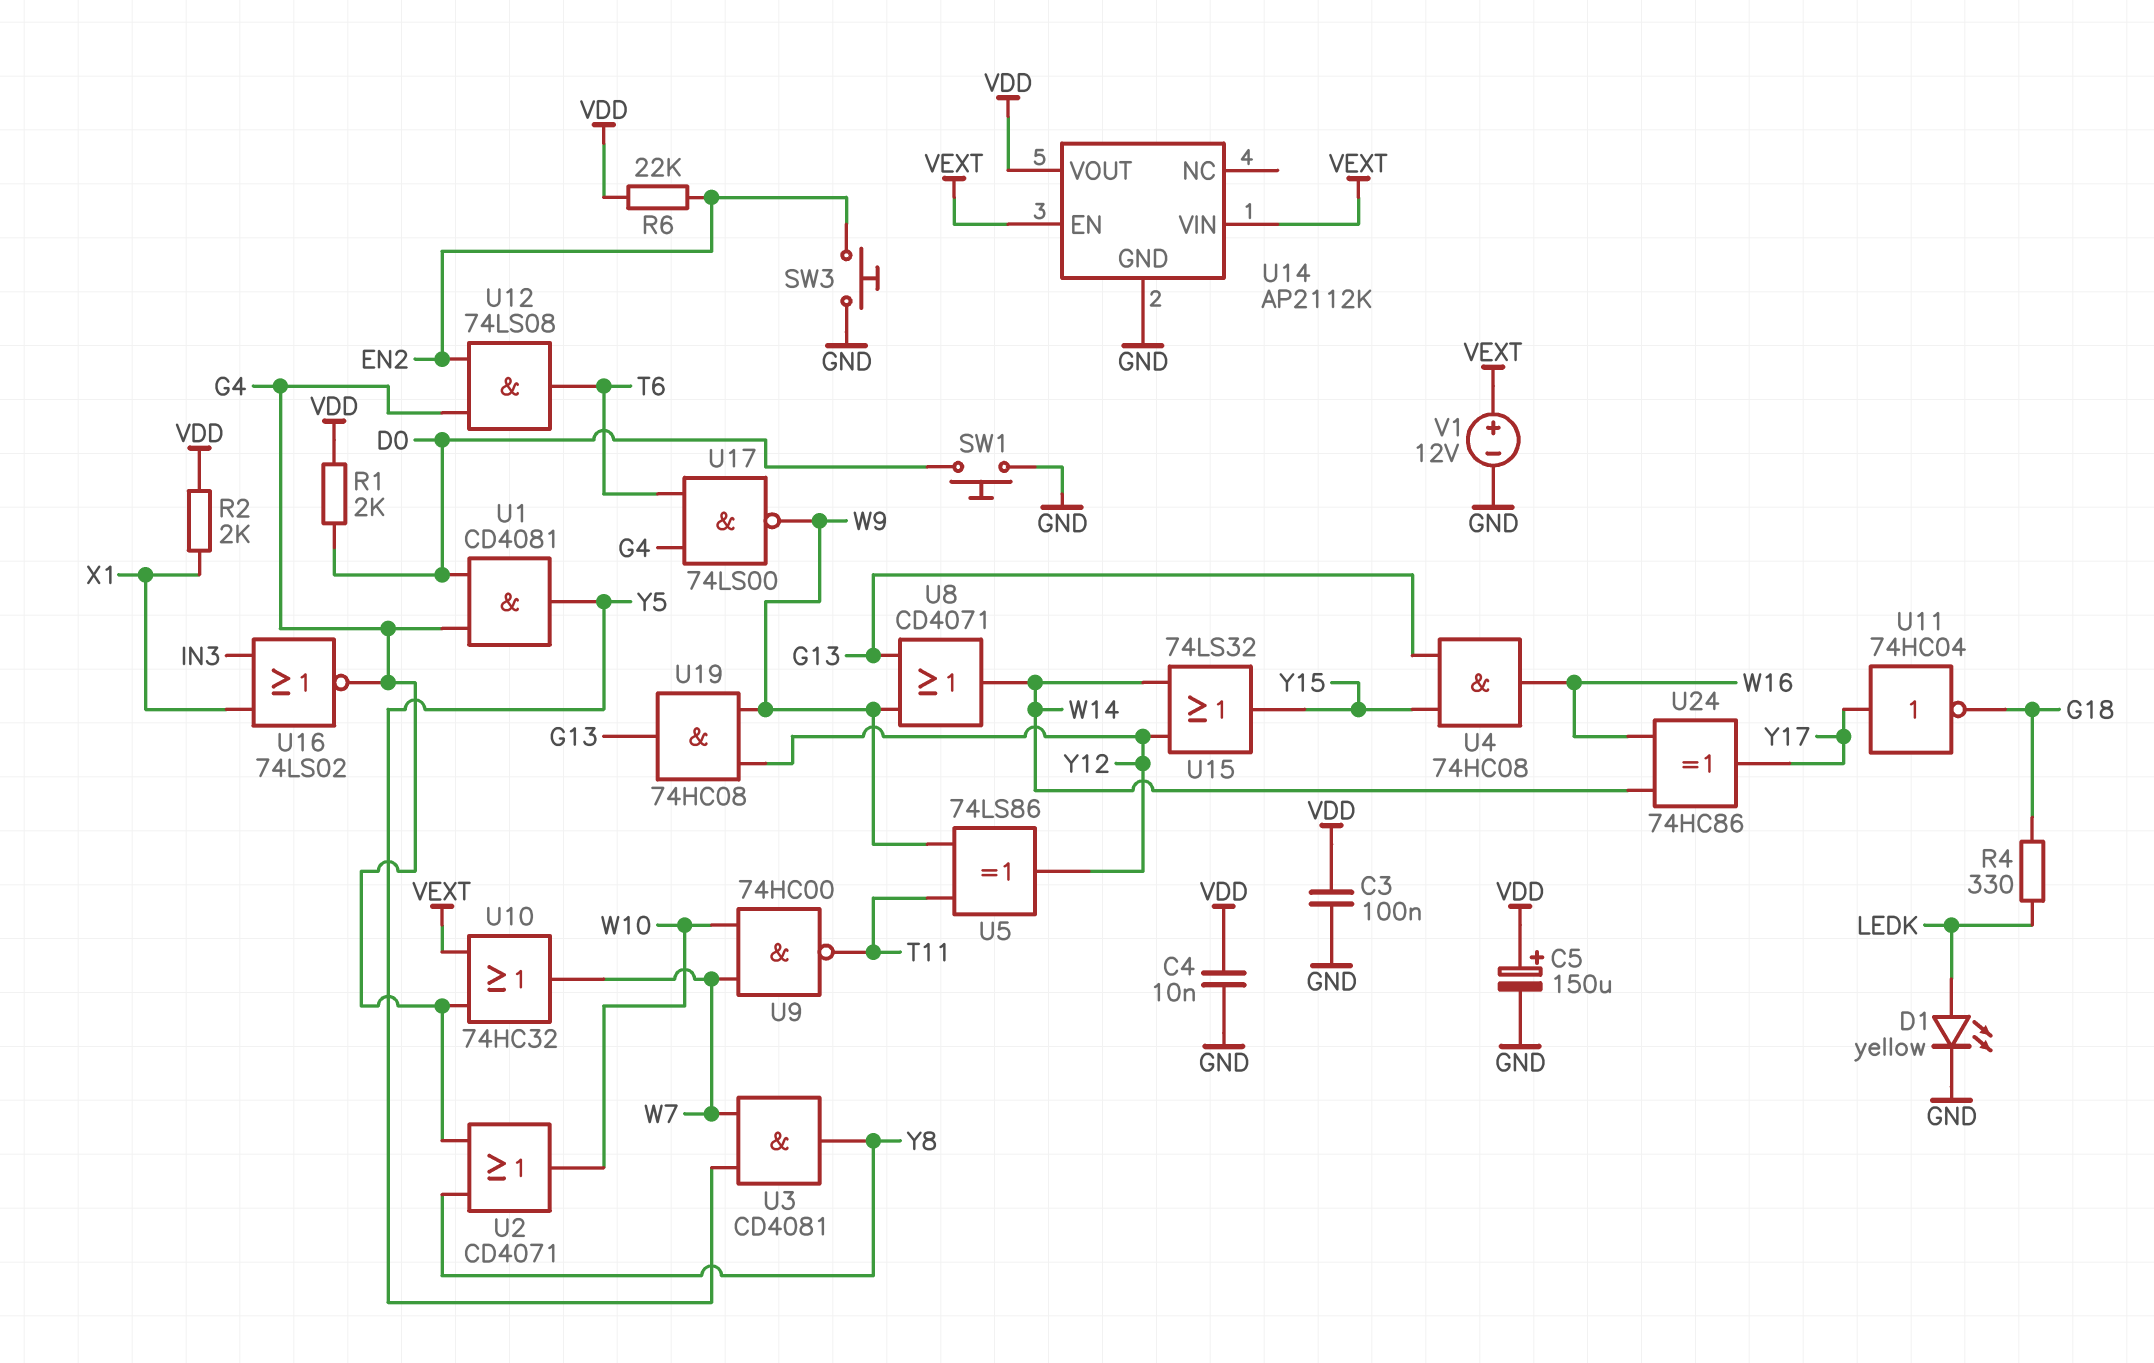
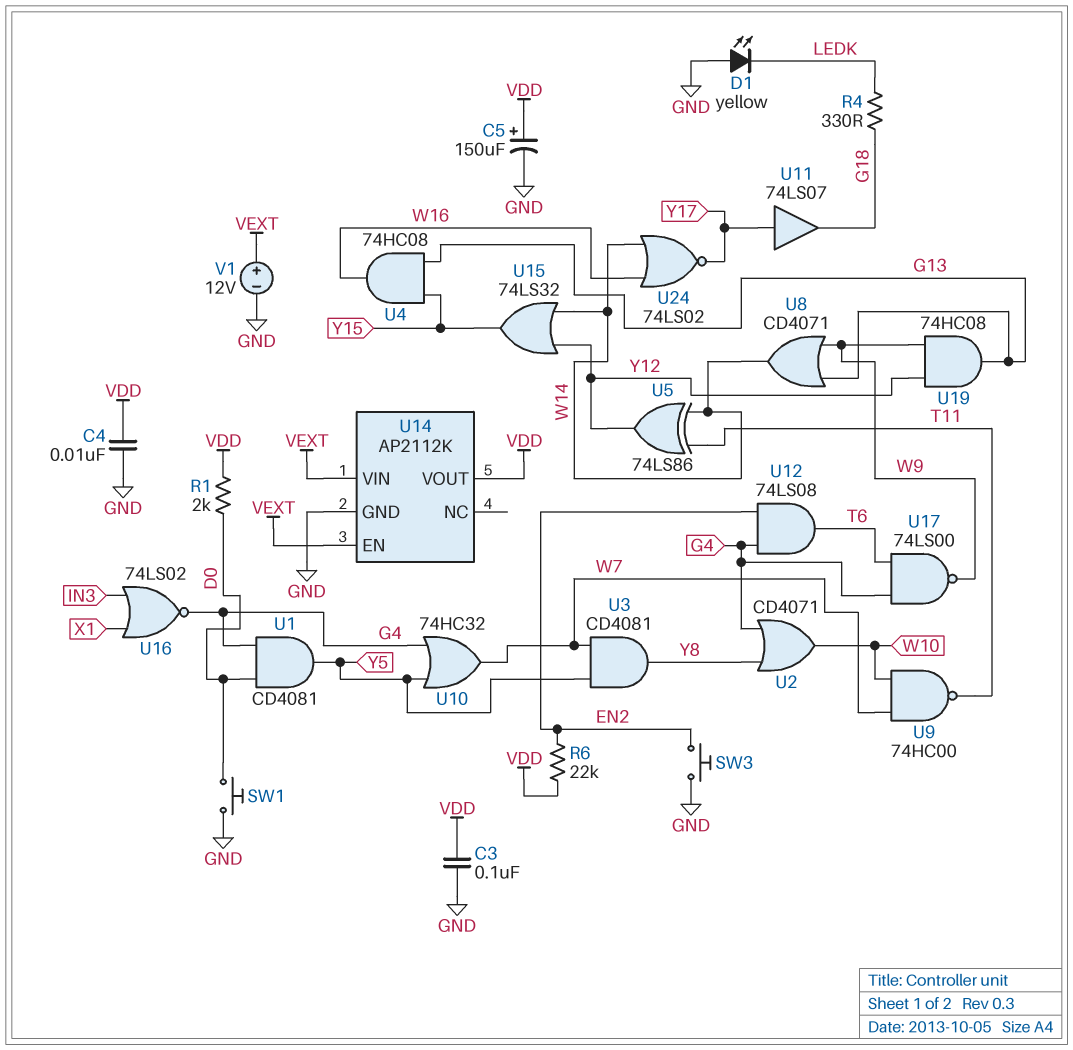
D1: LED yellow (A LEDK, K GND) -> LED yellow (A GND, K LEDK)
R2: 2k (VDD, X1) -> none
U5: XOR 74LS86 (in T11, in W9, out Y12) -> XOR 74LS86 (in T11, in W14, out Y12)
U10: OR 74HC32 (in G4, in VEXT, out W7) -> OR 74HC32 (in G4, in Y5, out W7)
U11: NOT 74HC04 (in Y17, out G18) -> buffer 74LS07 (in Y17, out G18)
U24: XOR 74HC86 (in W14, in W16, out Y17) -> NOR 74LS02 (in W14, in W16, out Y17)

